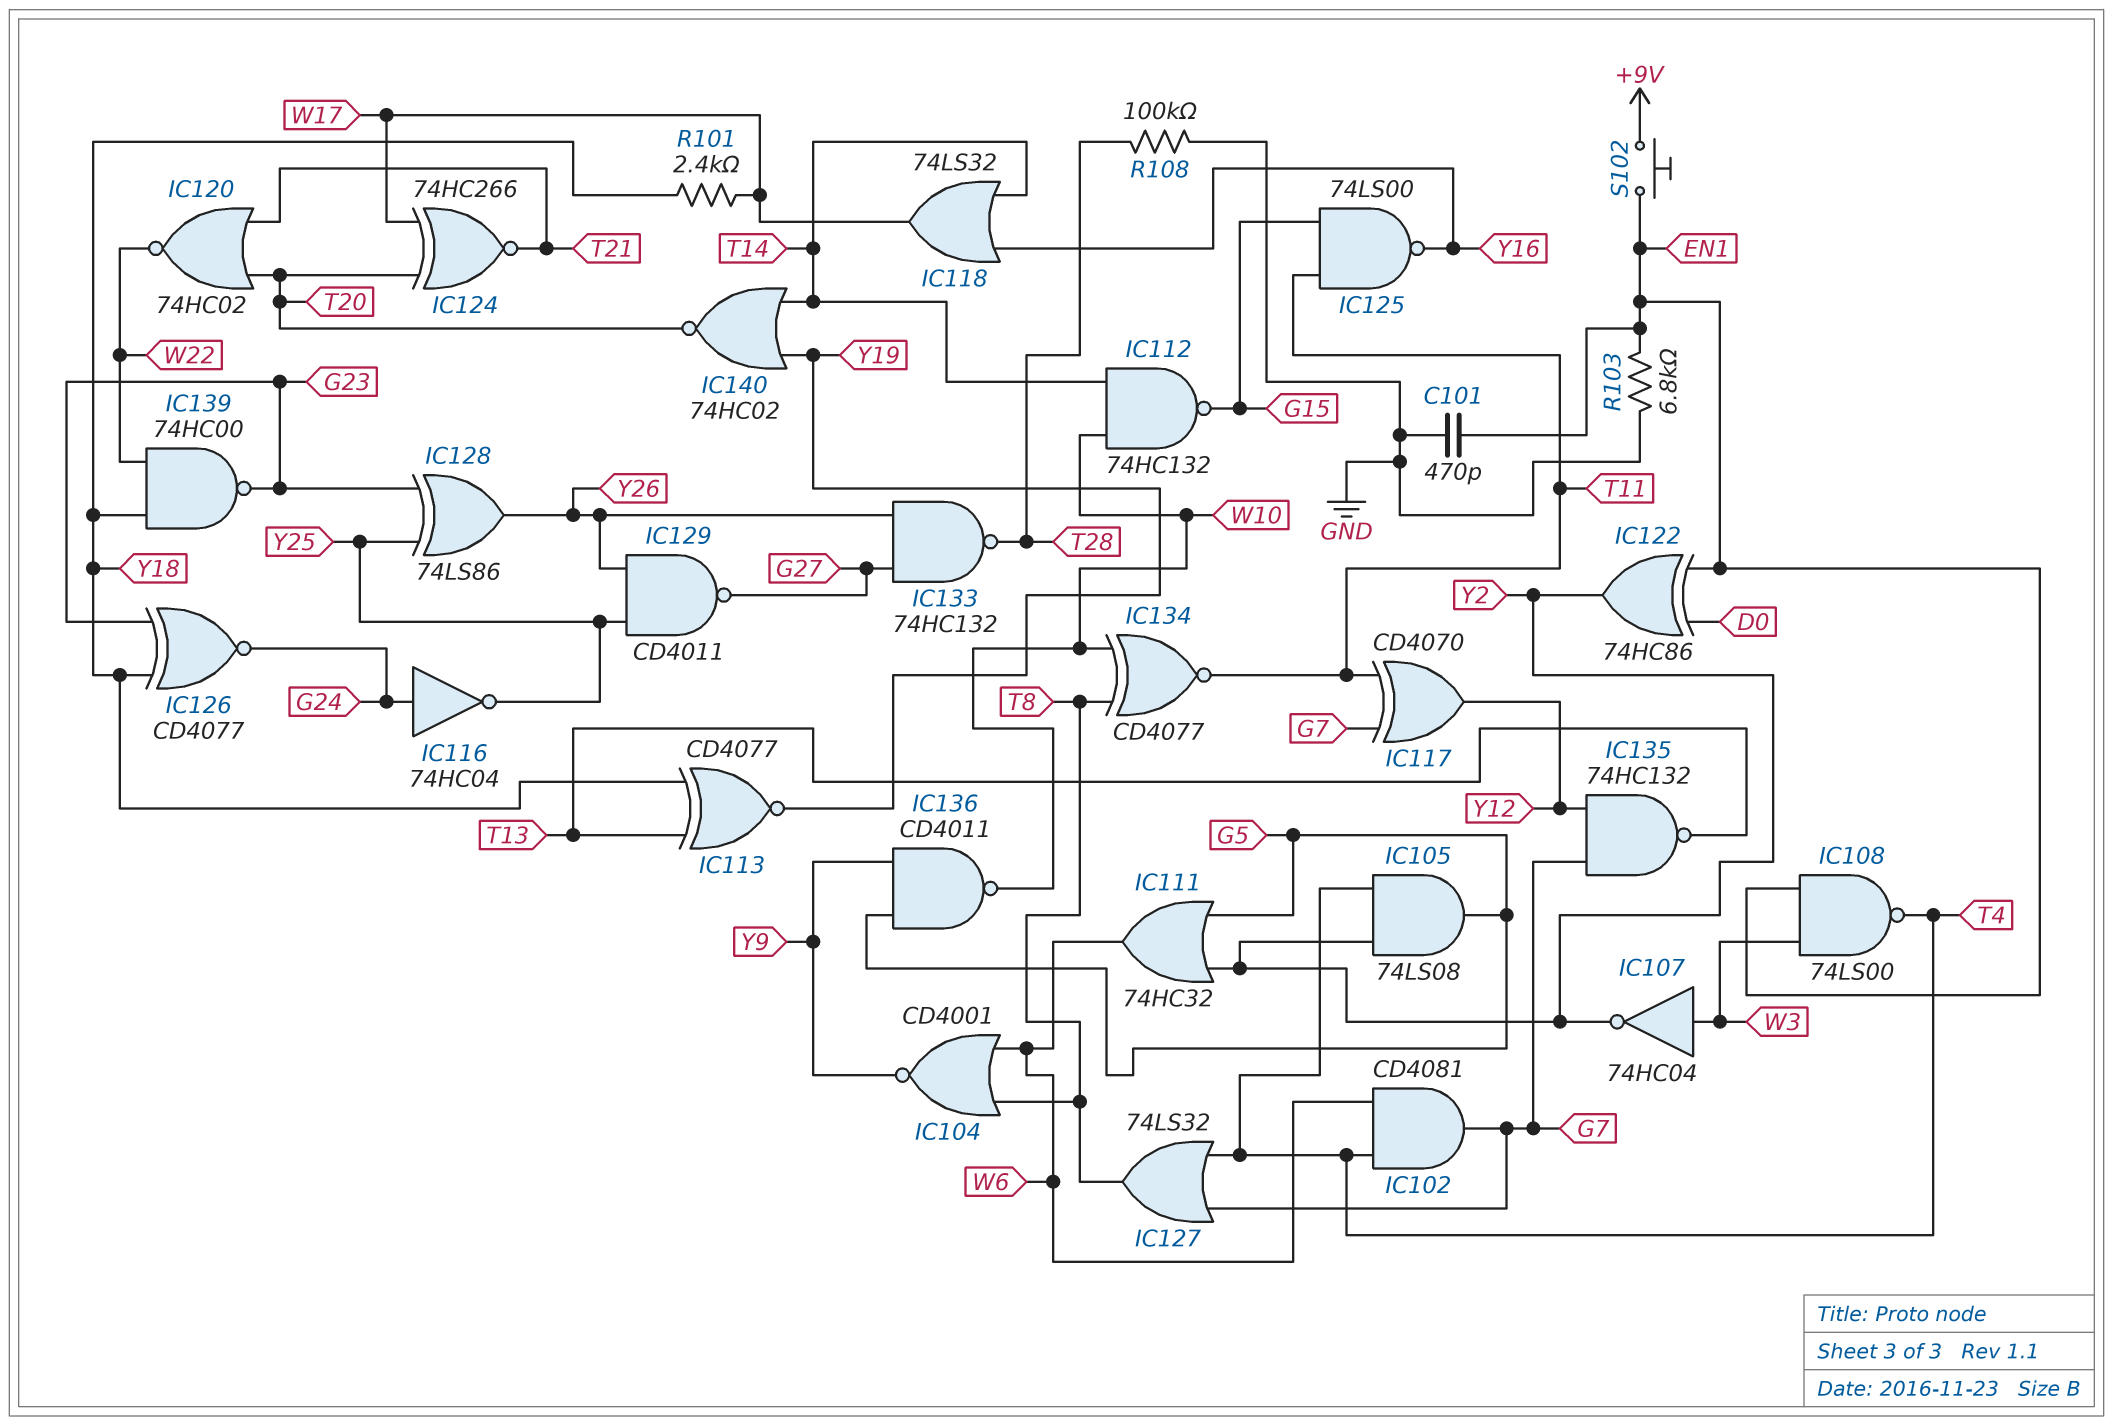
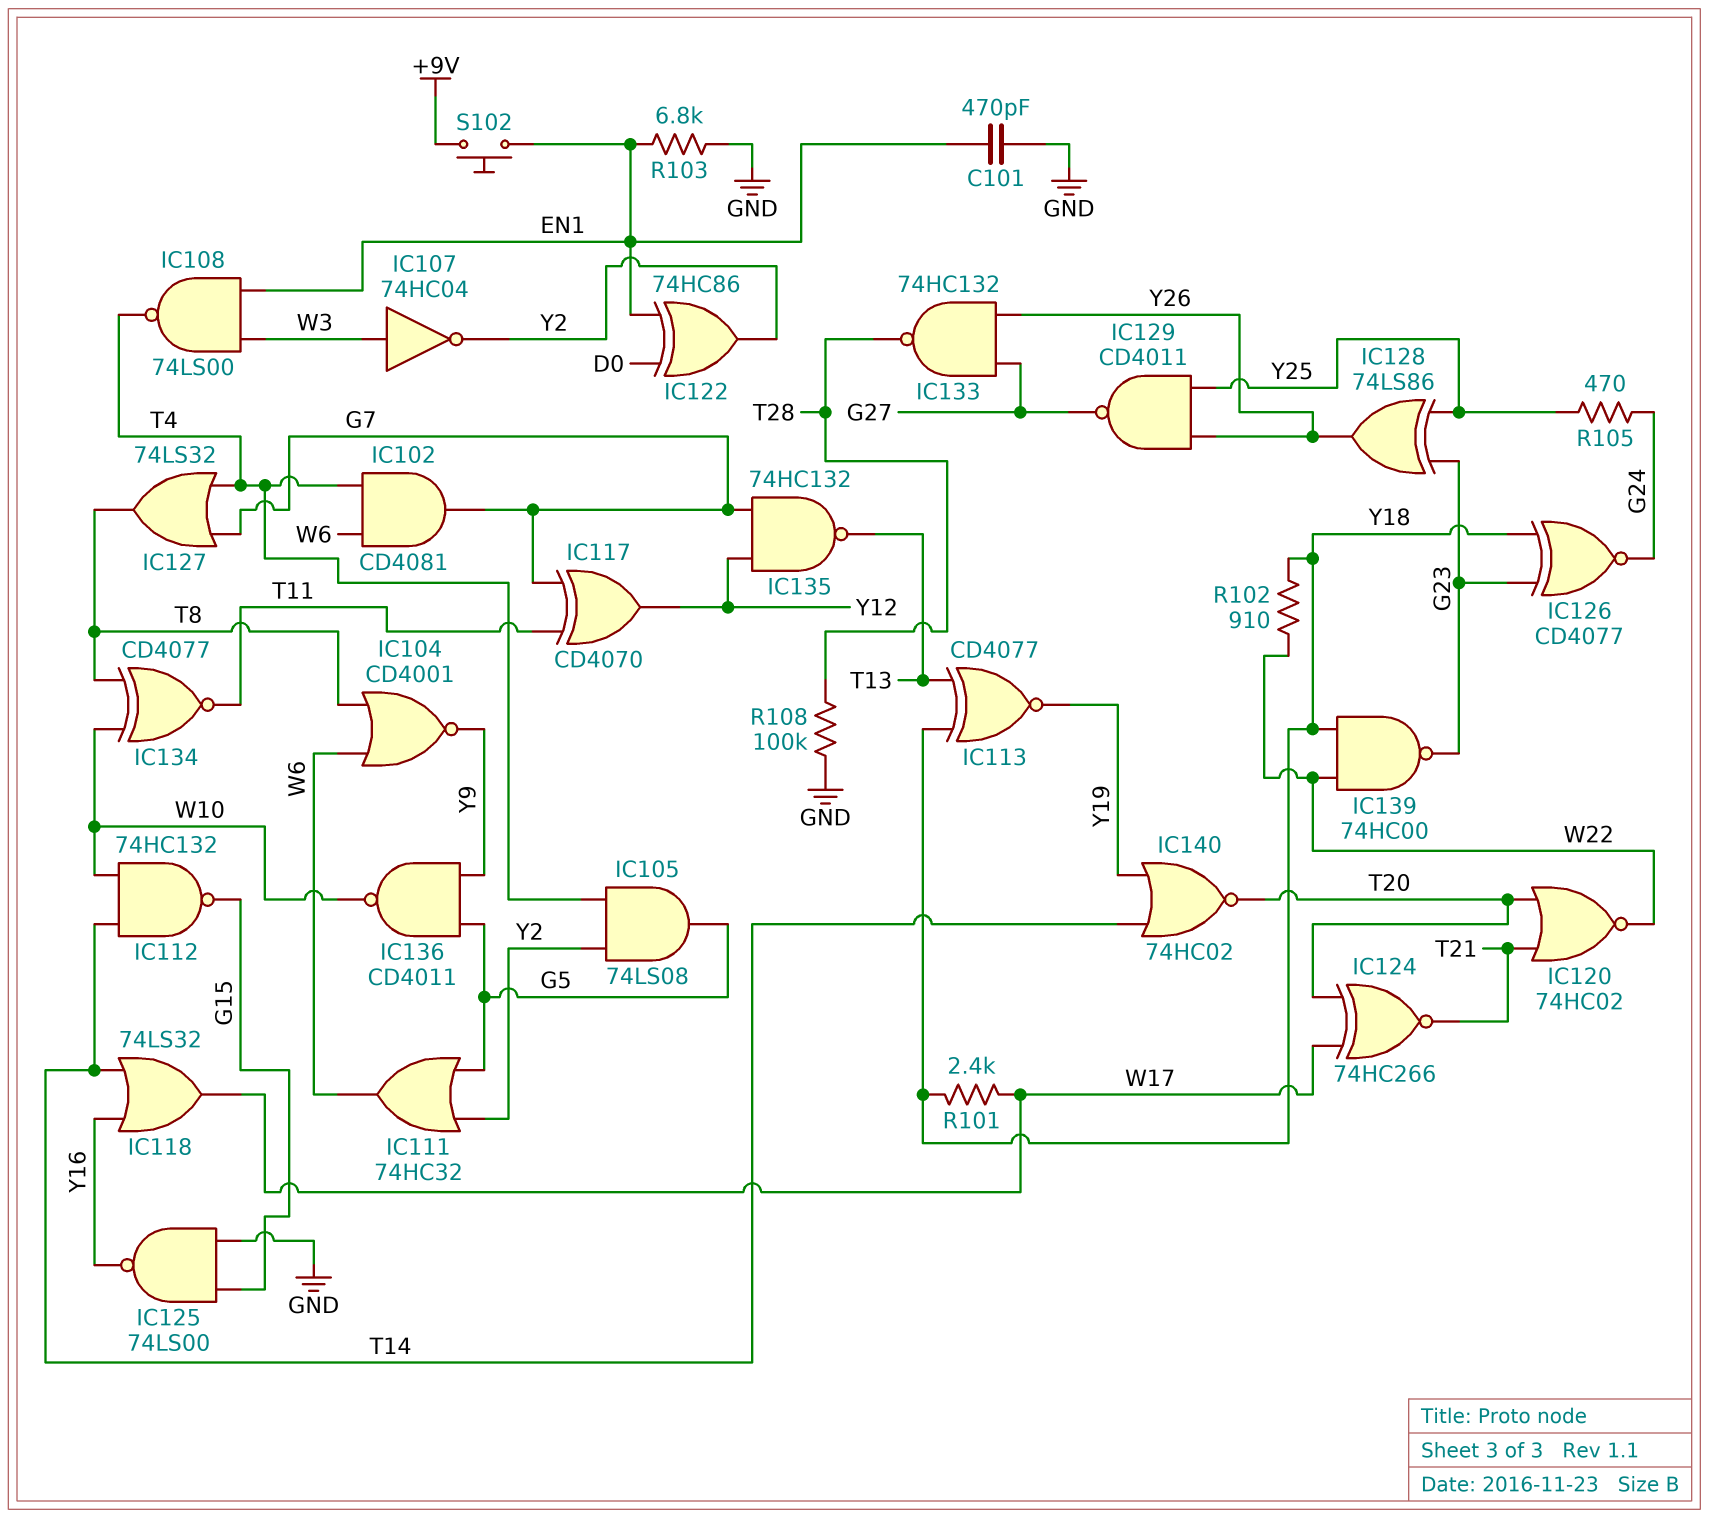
IC116: NOT 74HC04 (in G24, out Y25) -> none
IC125: NAND 74LS00 (in G15, in T11, out Y16) -> NAND 74LS00 (in G15, in GND, out Y16)
R102: none -> 910 (W22, Y18)
R105: none -> 470 (G24, Y25)

